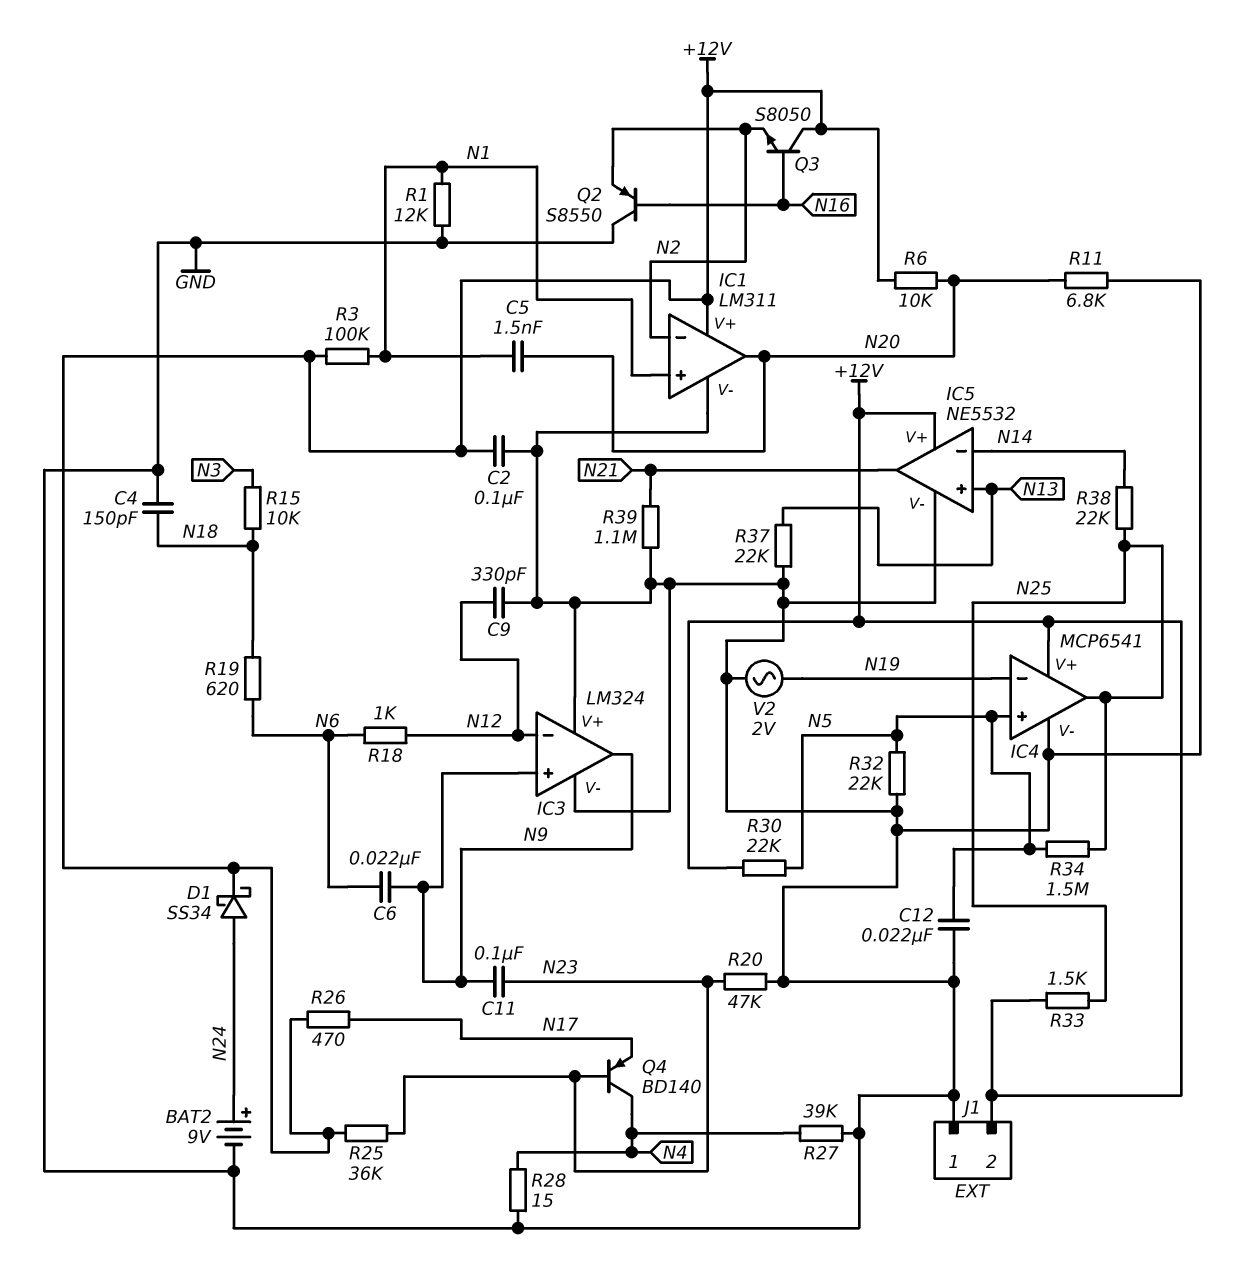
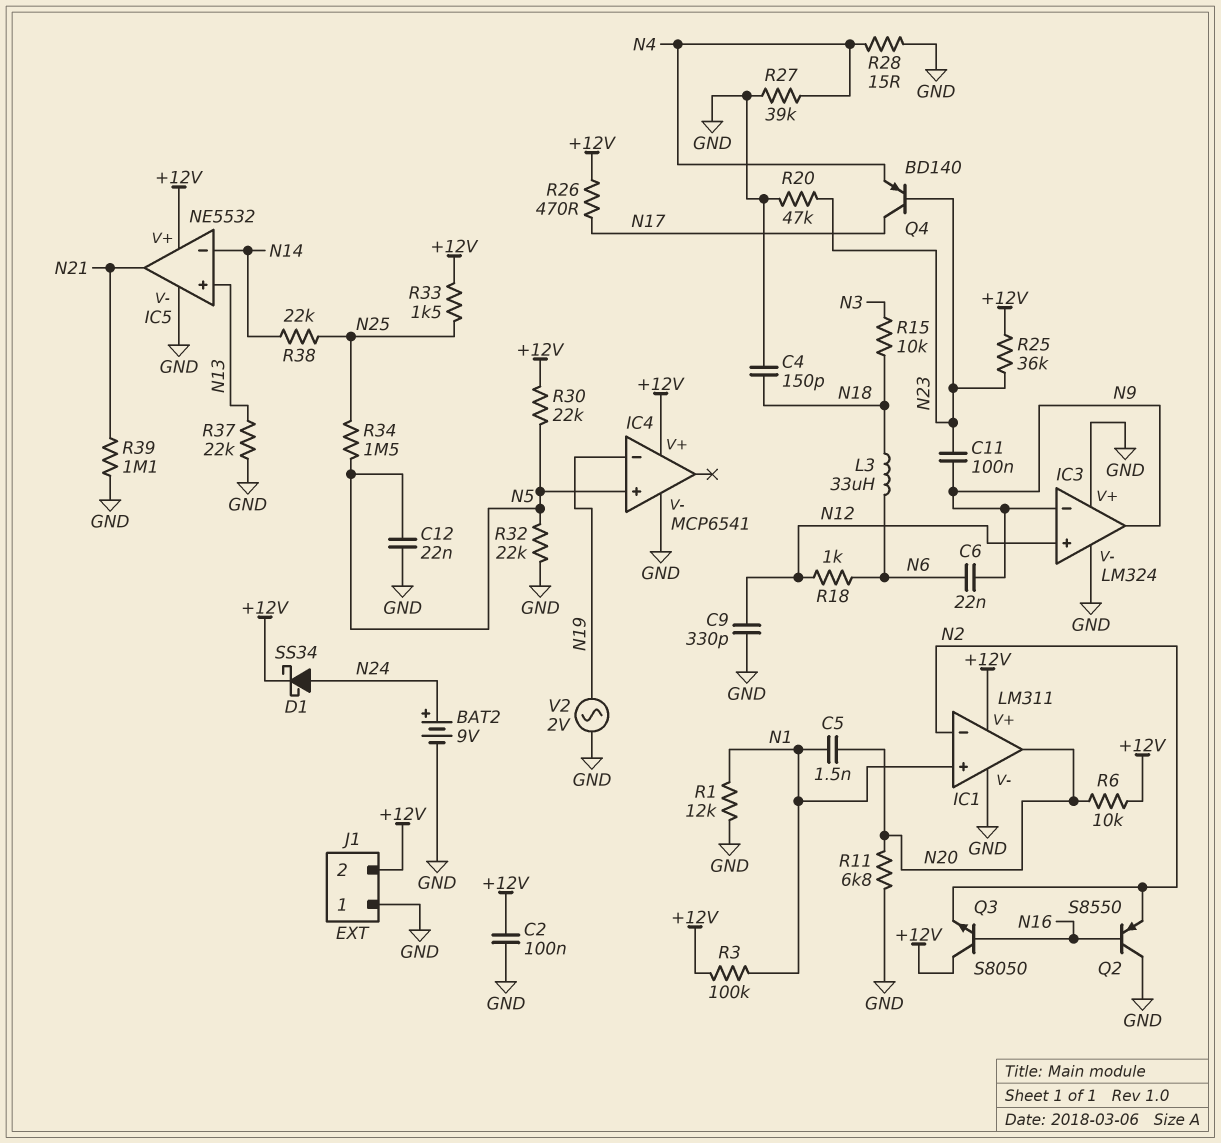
IC3 pin in+: N9 -> N12
IC3 pin in-: N12 -> N9
IC4 pin out: N25 -> none
L3: none -> 33uH (N6, N18)
Q4: PNP BD140 (B N23, C N4, E N17) -> PNP BD140 (B N23, C N17, E N4)
R19: 620 (N6, N18) -> none

